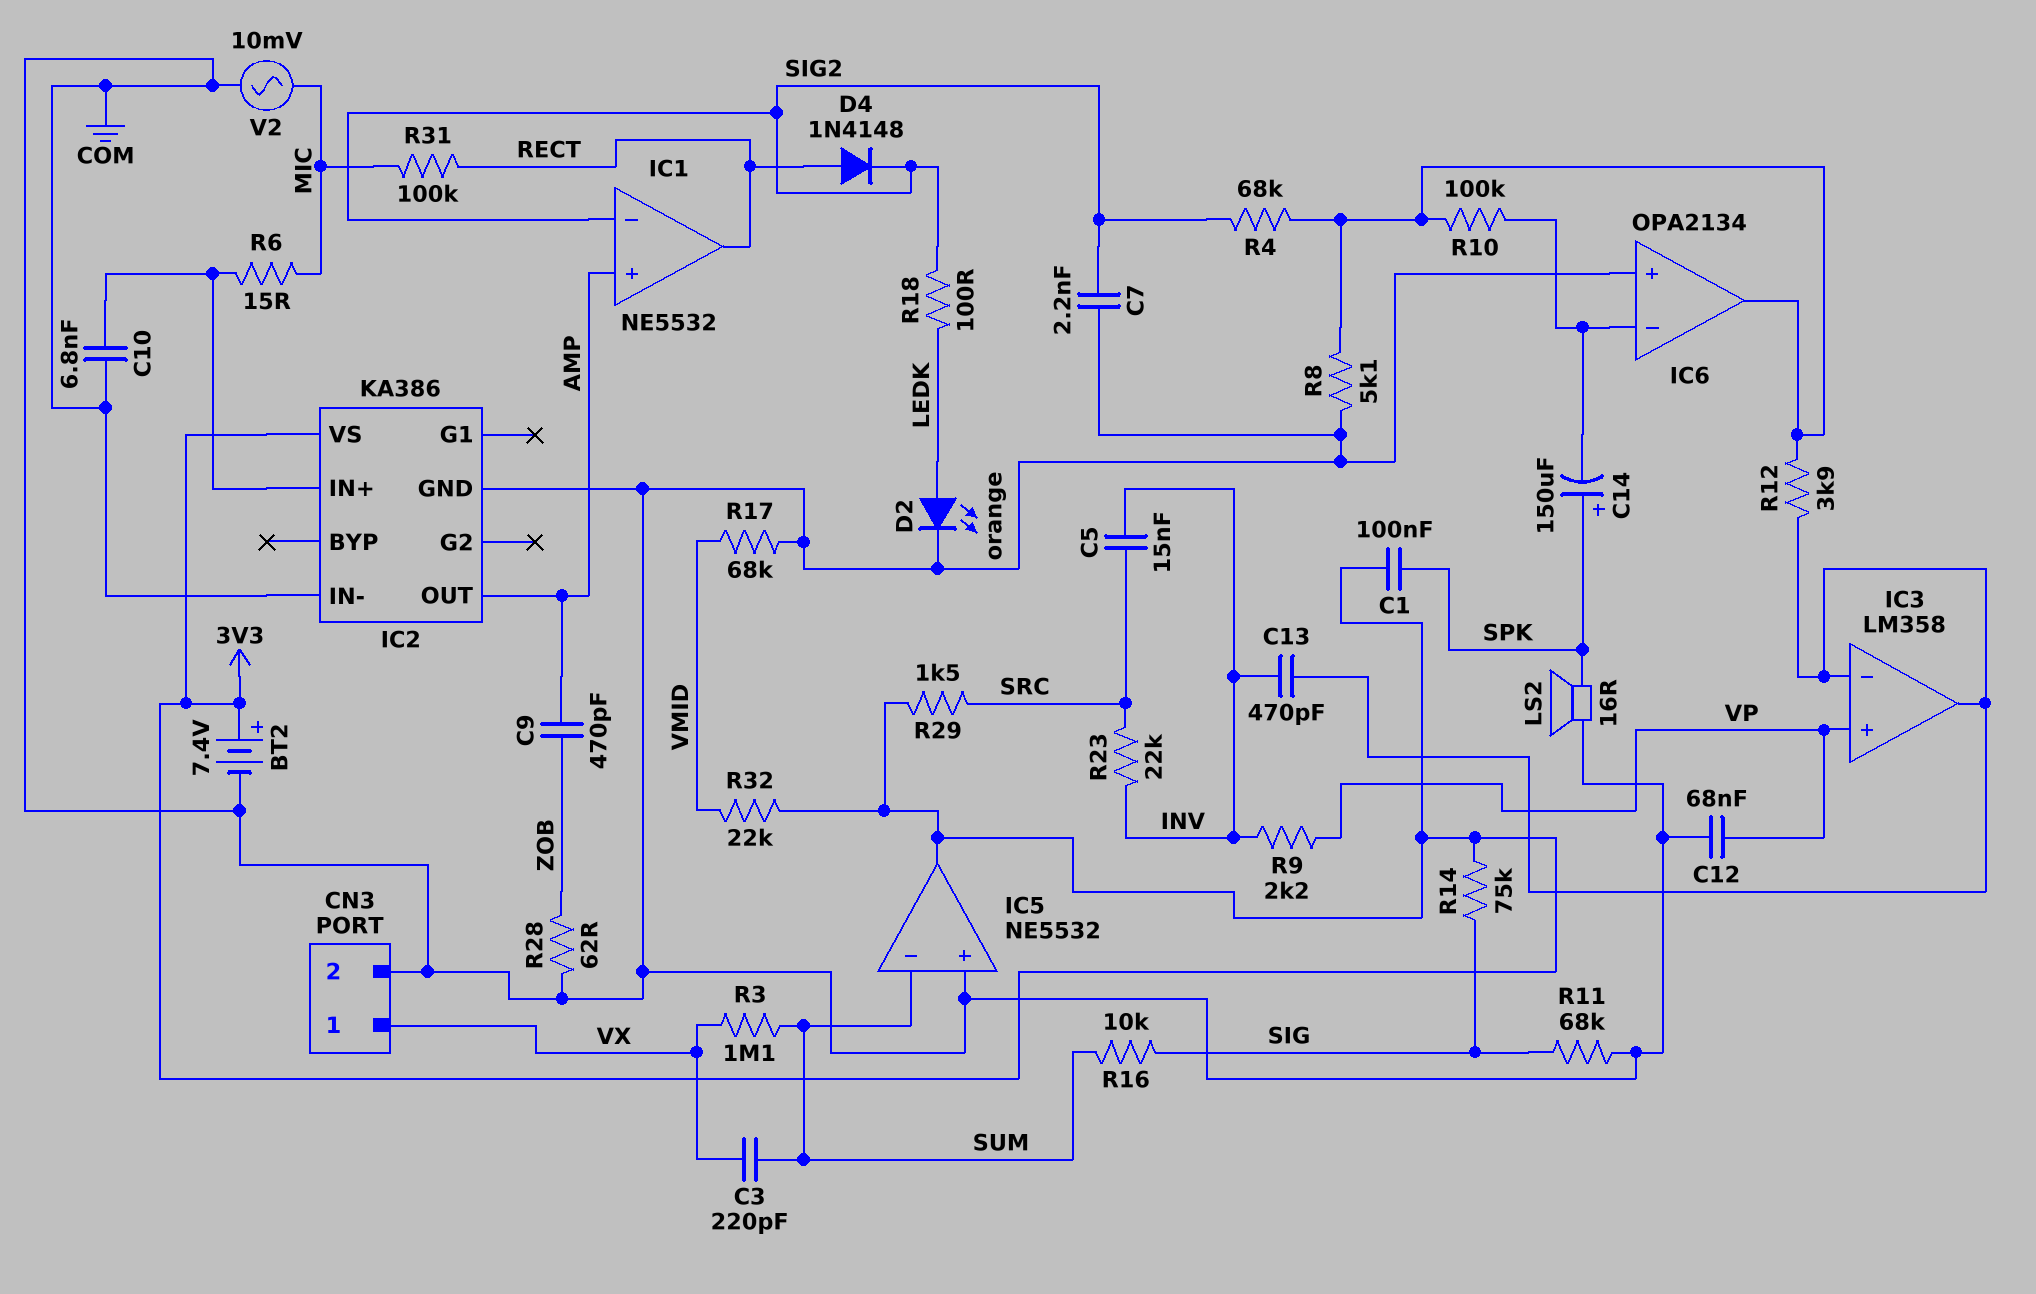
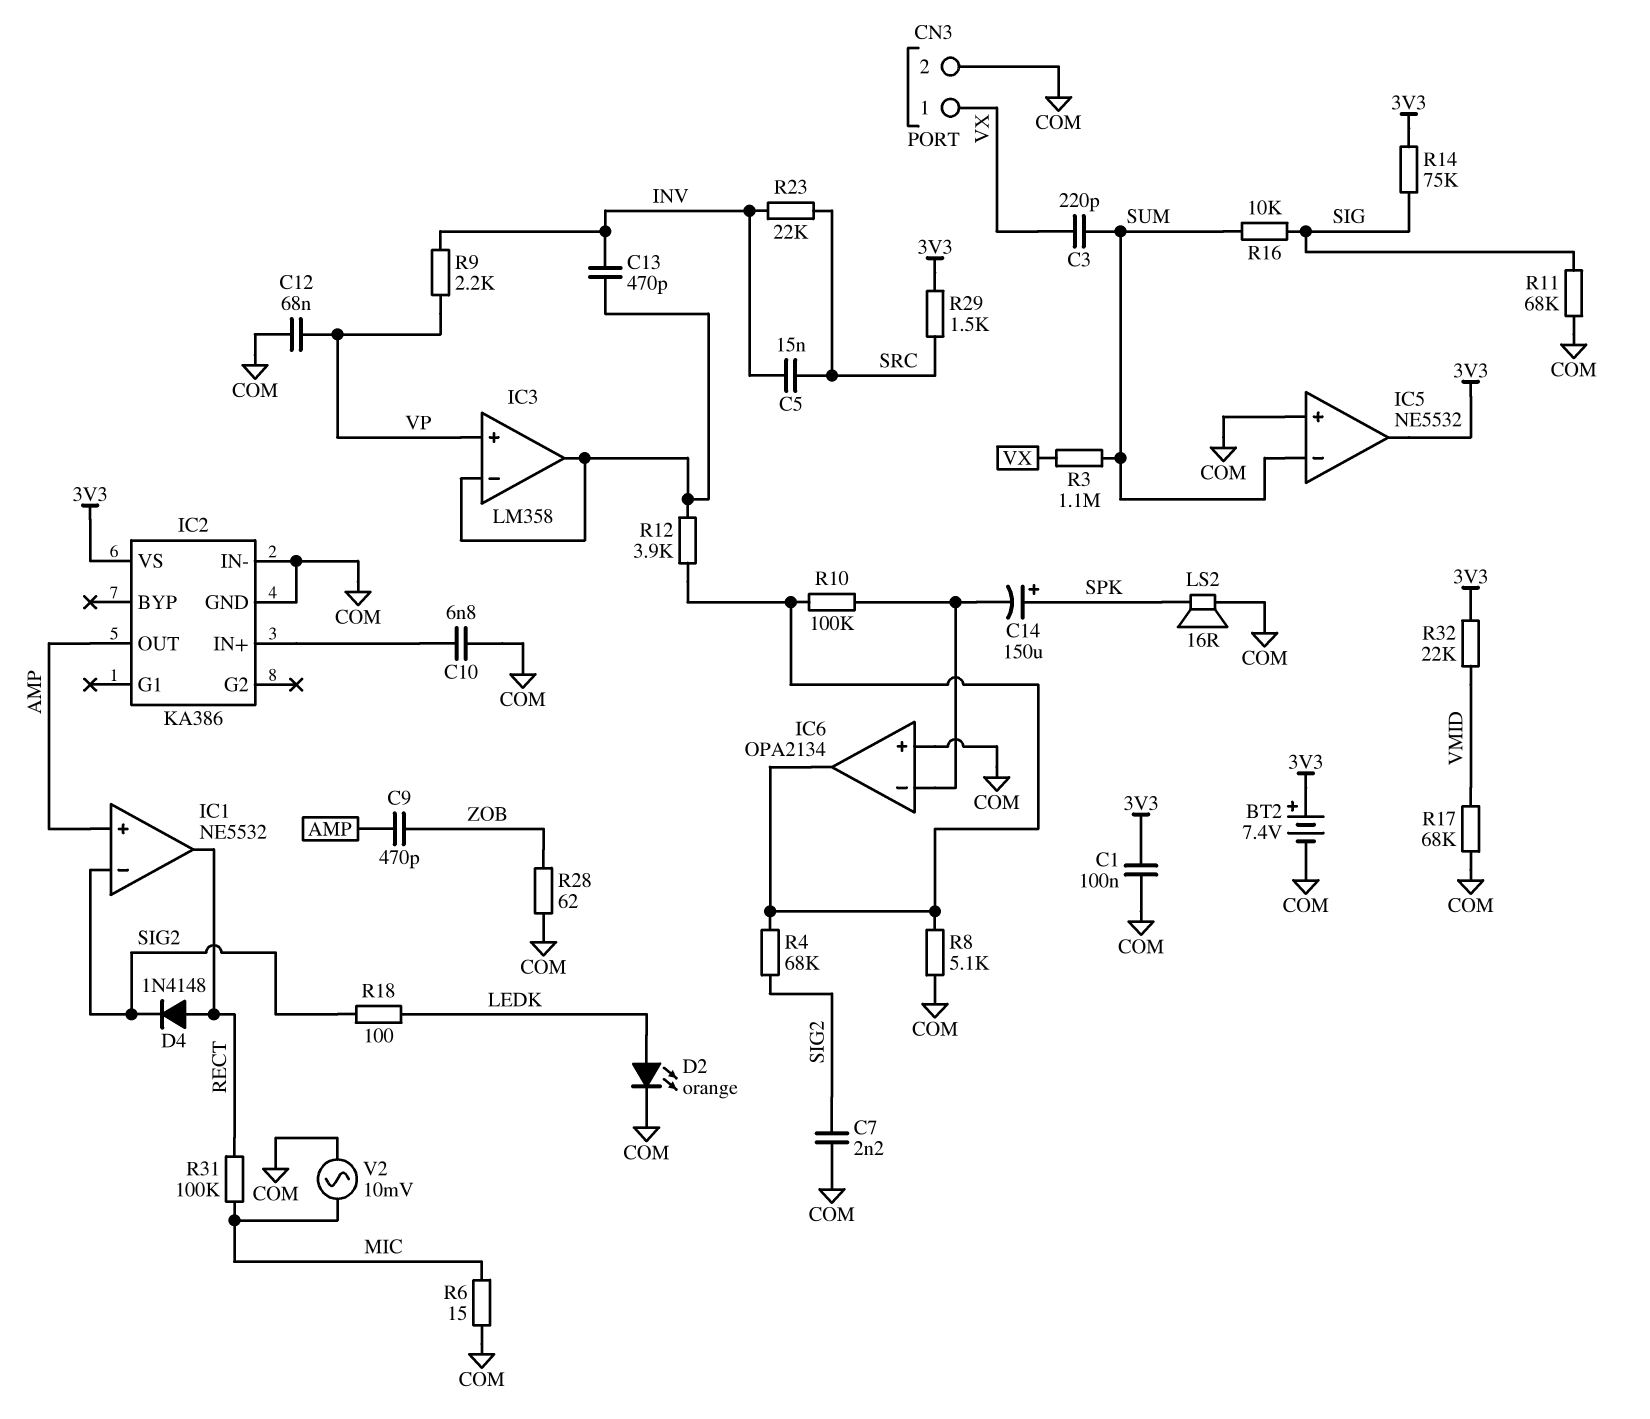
C1: 100nF (3V3, SPK) -> 100nF (3V3, COM)
R6: 15 (IC2/IN+, MIC) -> 15 (COM, MIC)

